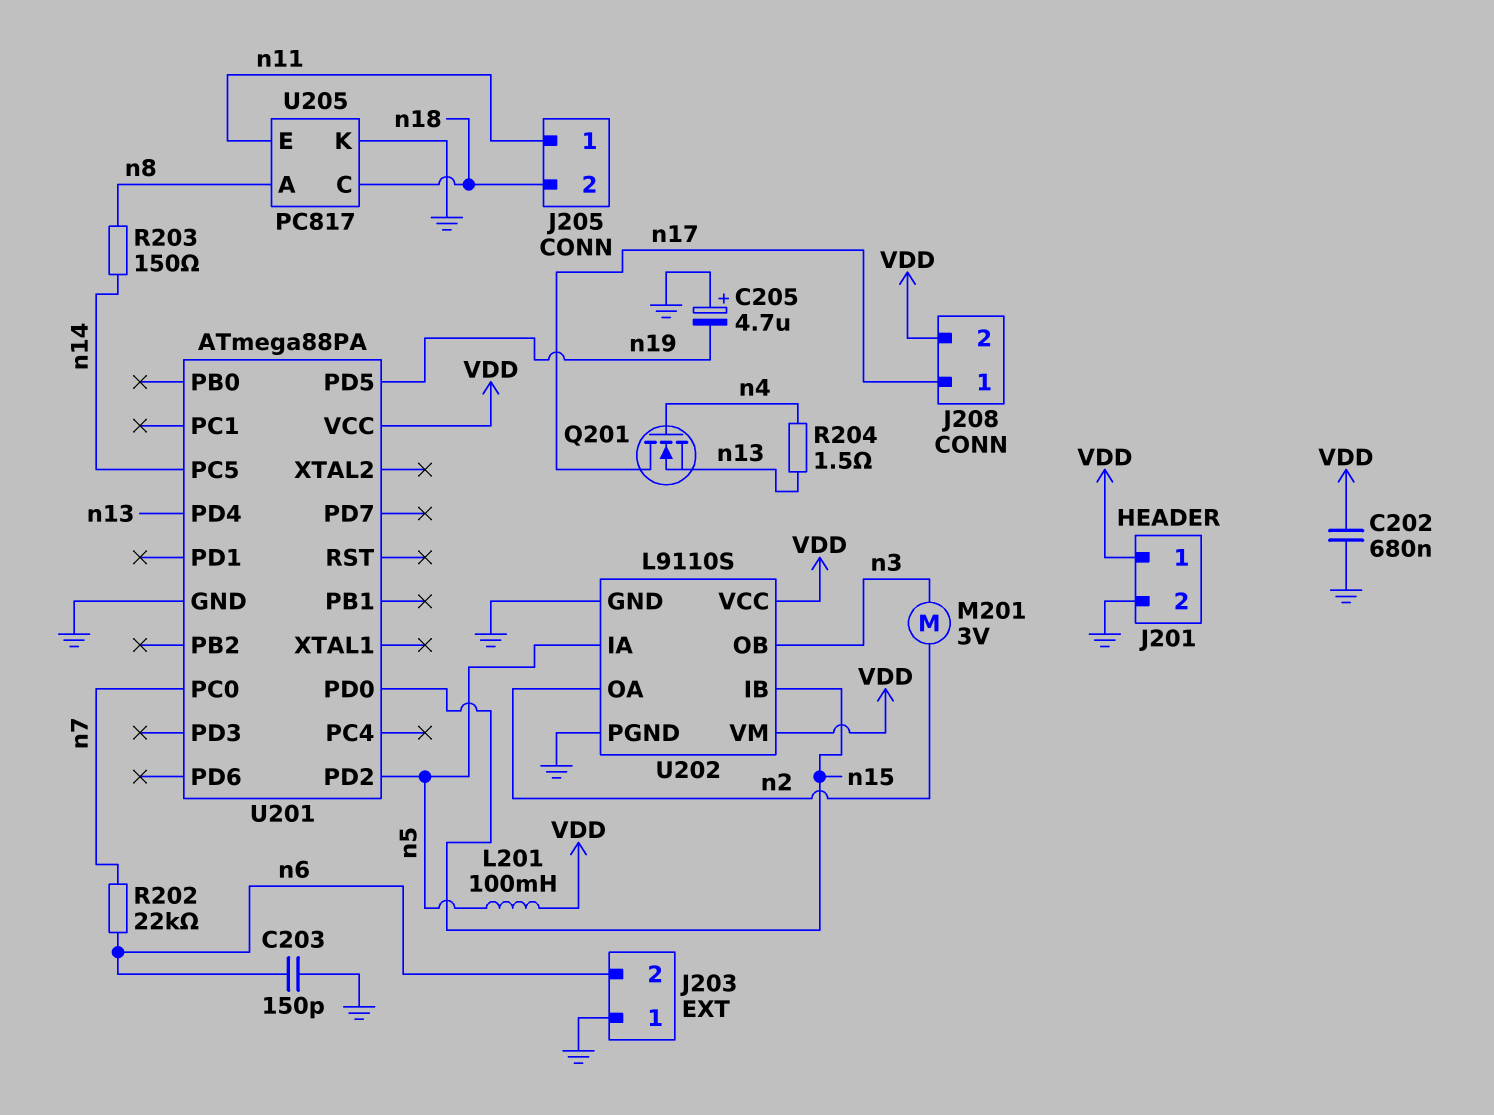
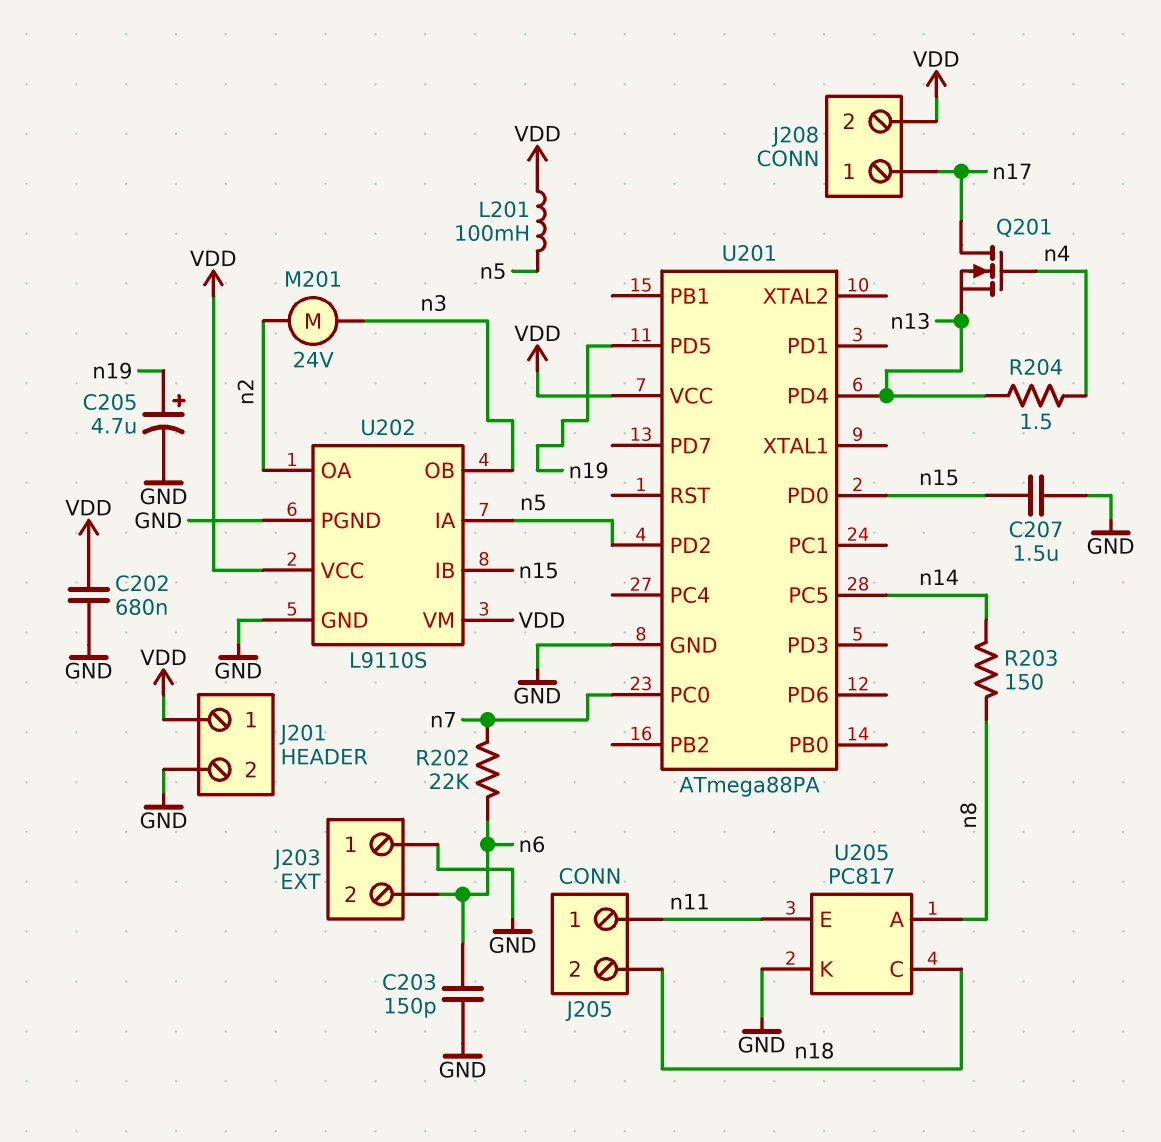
C205: 4.7uF (plus GND, minus n19) -> 4.7uF (plus n19, minus GND)
C207: none -> 1.5uF (GND, n15)
M201: motor 3V (n2, n3) -> motor 24V (n2, n3)

